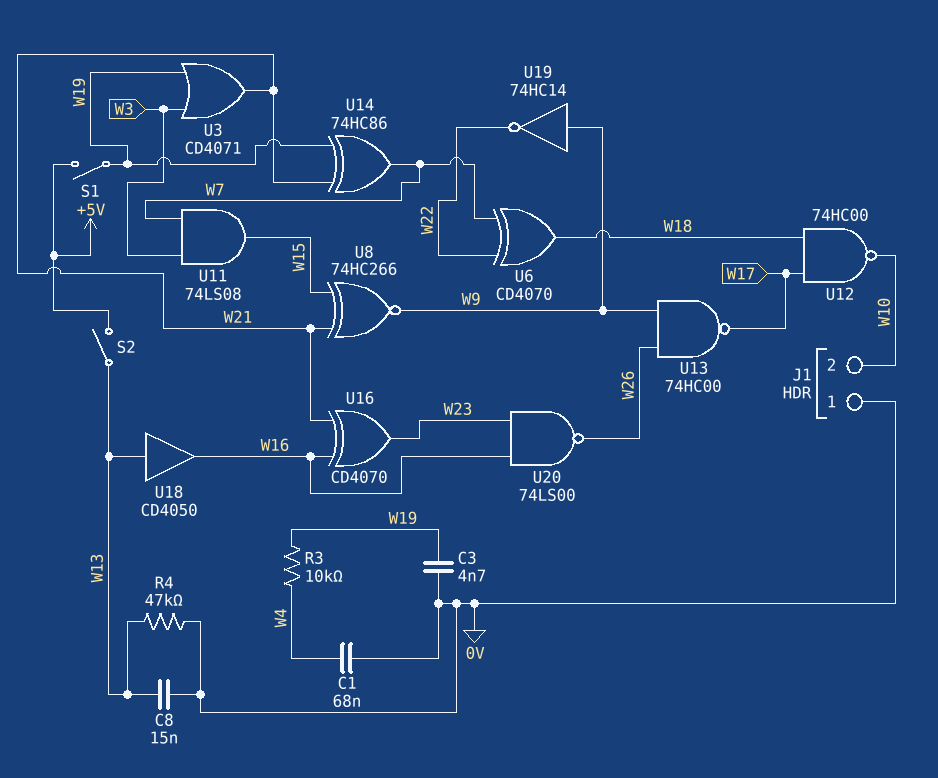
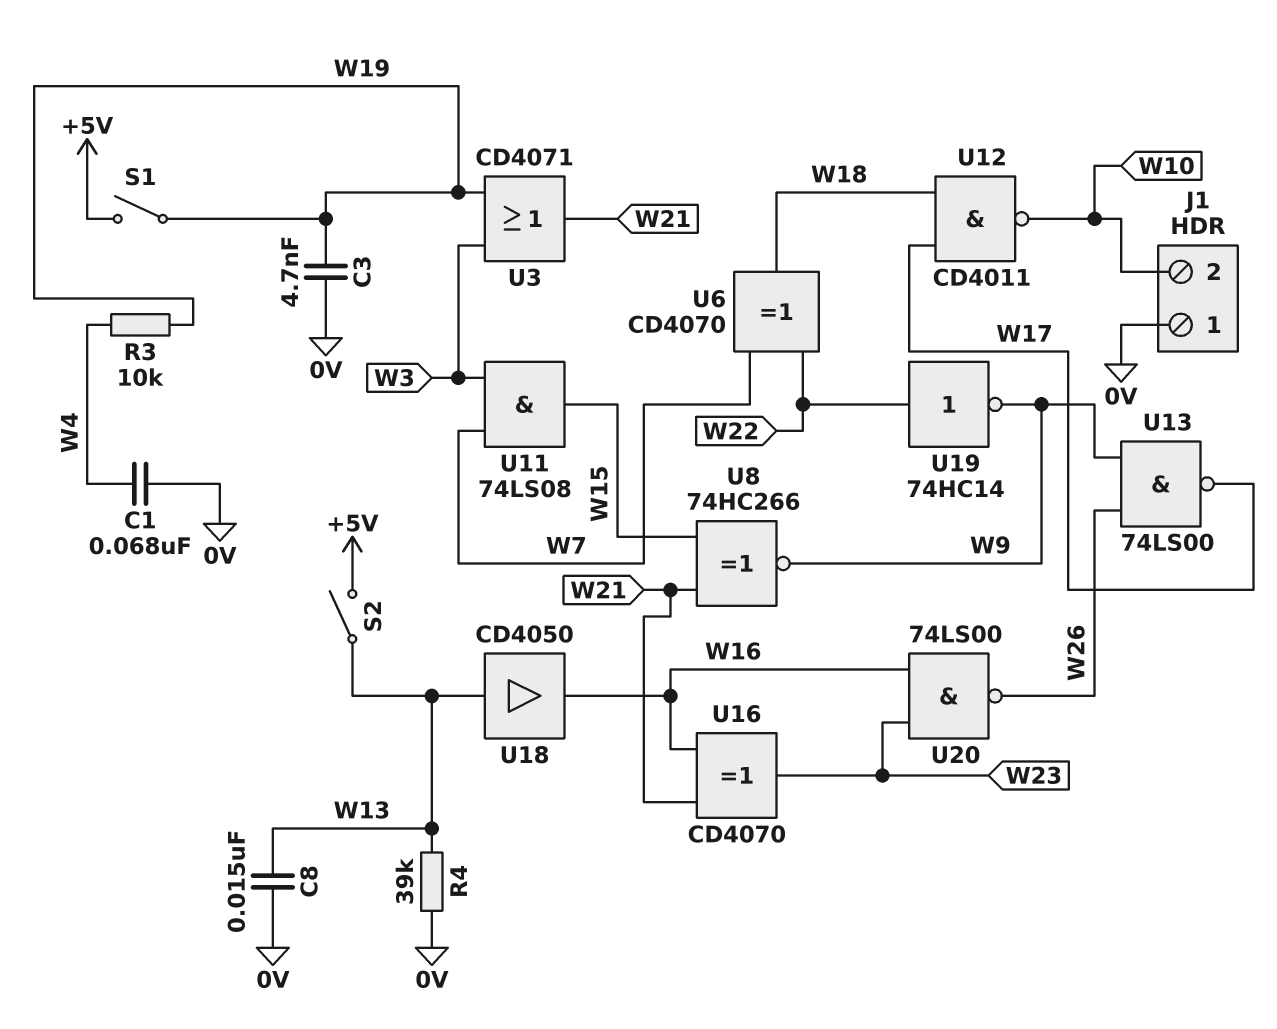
R4: 47k (0V, W13) -> 39k (0V, W13)
U12: NAND 74HC00 (in W17, in W18, out W10) -> NAND CD4011 (in W17, in W18, out W10)
U13: NAND 74HC00 (in W9, in W26, out W17) -> NAND 74LS00 (in W9, in W26, out W17)
U14: XOR 74HC86 (in W19, in W21, out W7) -> none
U19: NOT 74HC14 (in W9, out W22) -> NOT 74HC14 (in W22, out W9)

